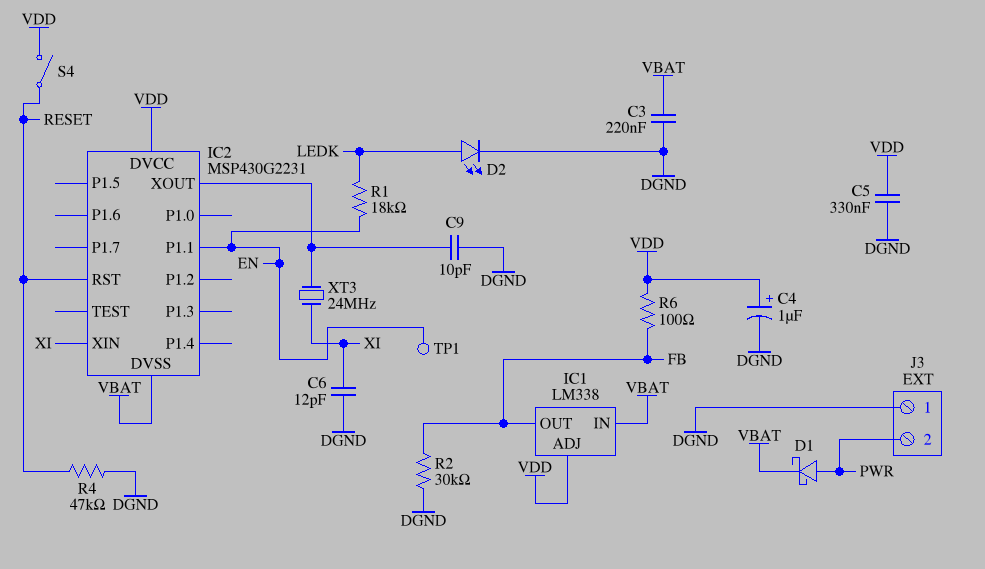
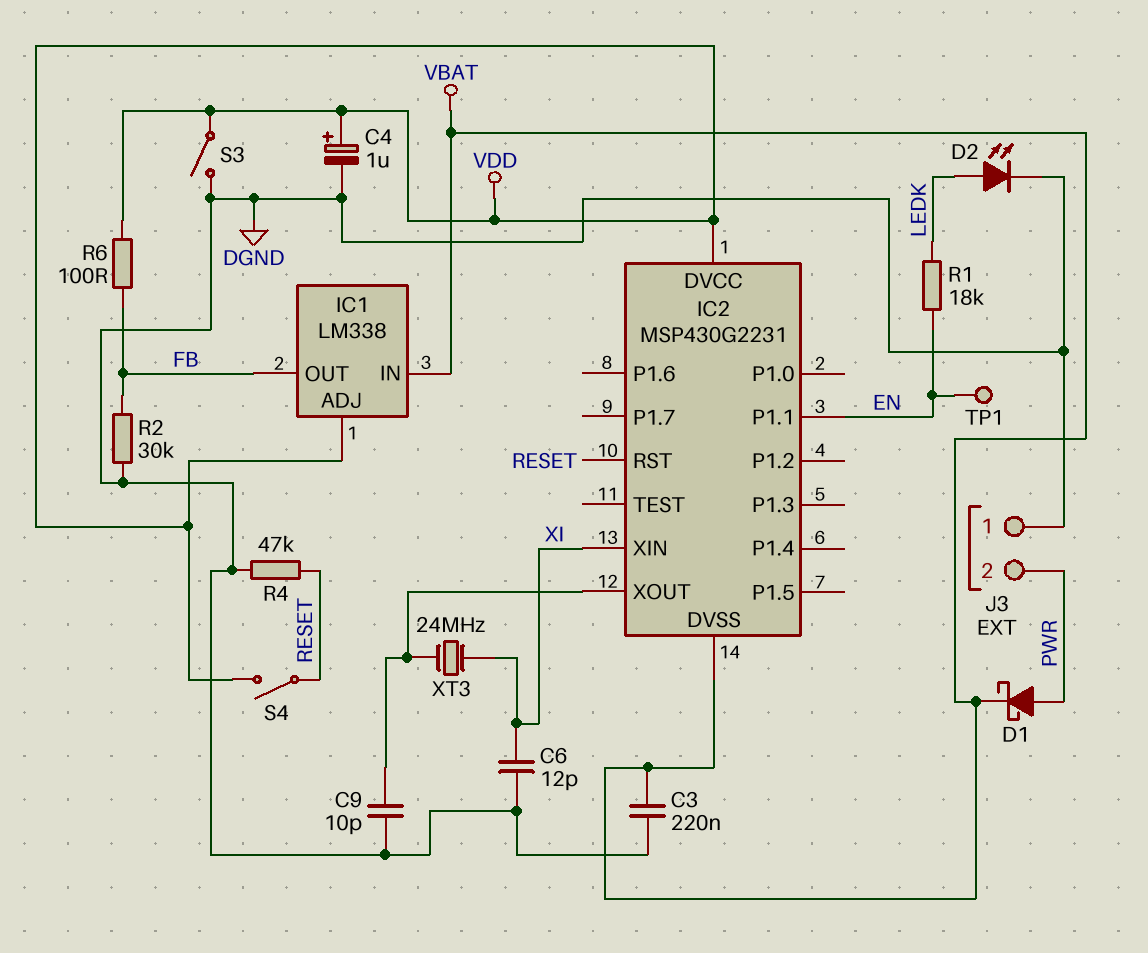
C5: 330nF (DGND, VDD) -> none
S3: none -> switch (DGND, VDD)

